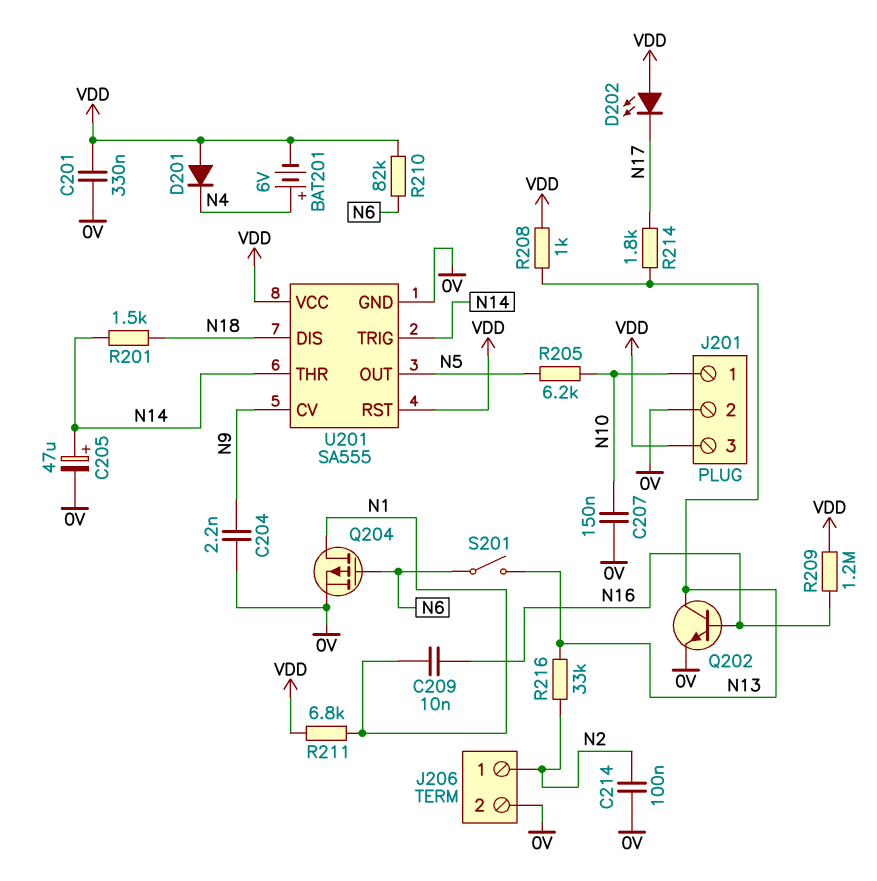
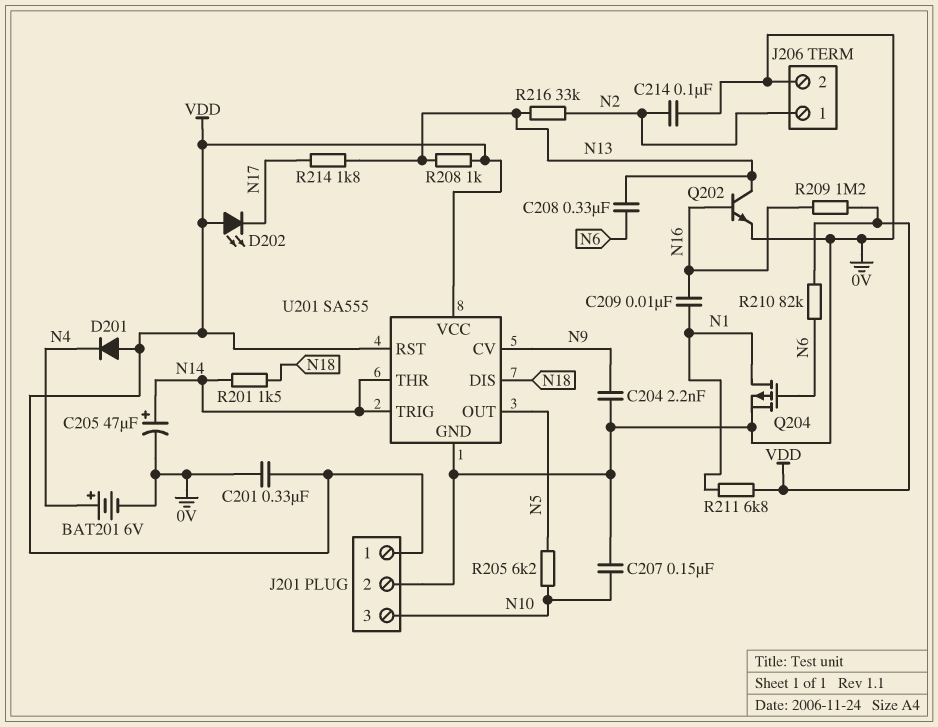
BAT201: 6V (plus N4, minus VDD) -> 6V (plus N4, minus 0V)
C208: none -> 330nF (N6, N13)
J201 pin 1: N10 -> VDD
J201 pin 3: VDD -> N10
S201: switch (N6, N13) -> none

